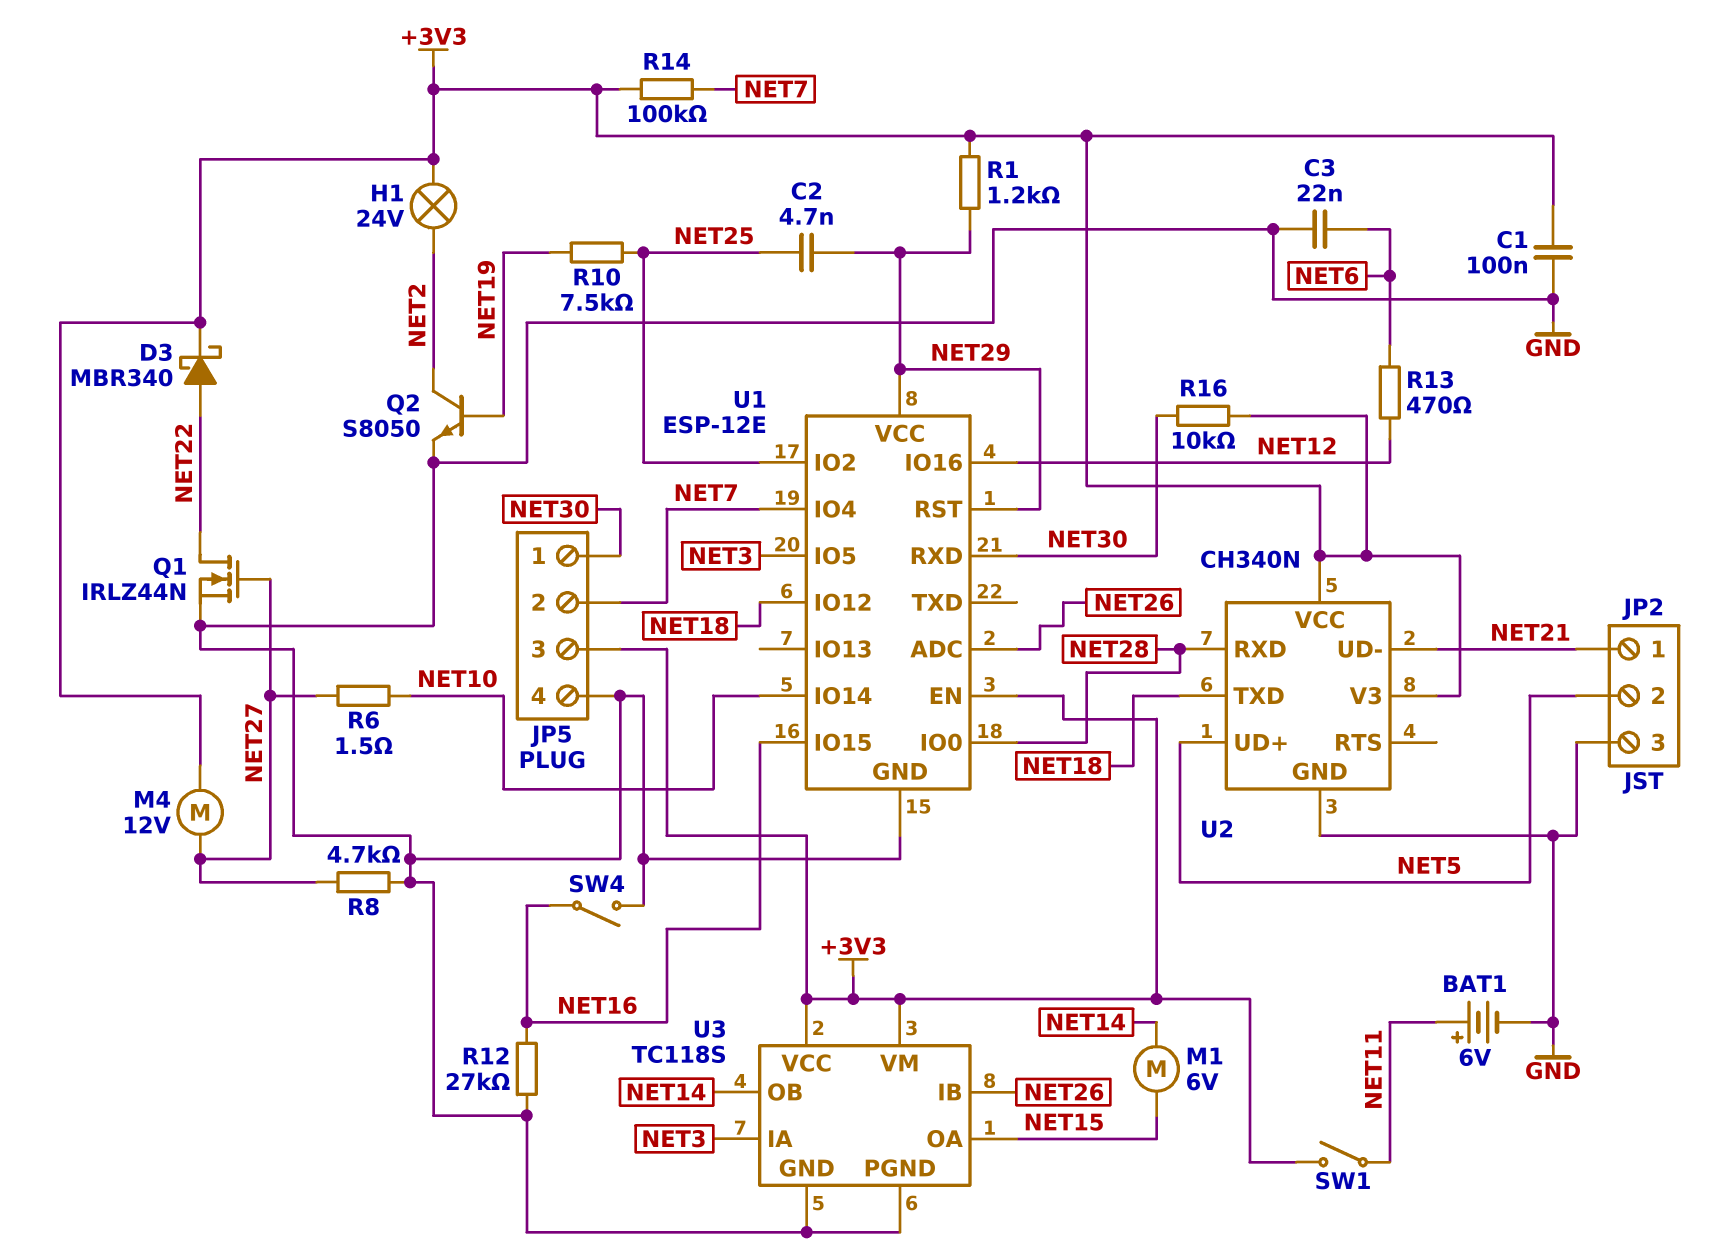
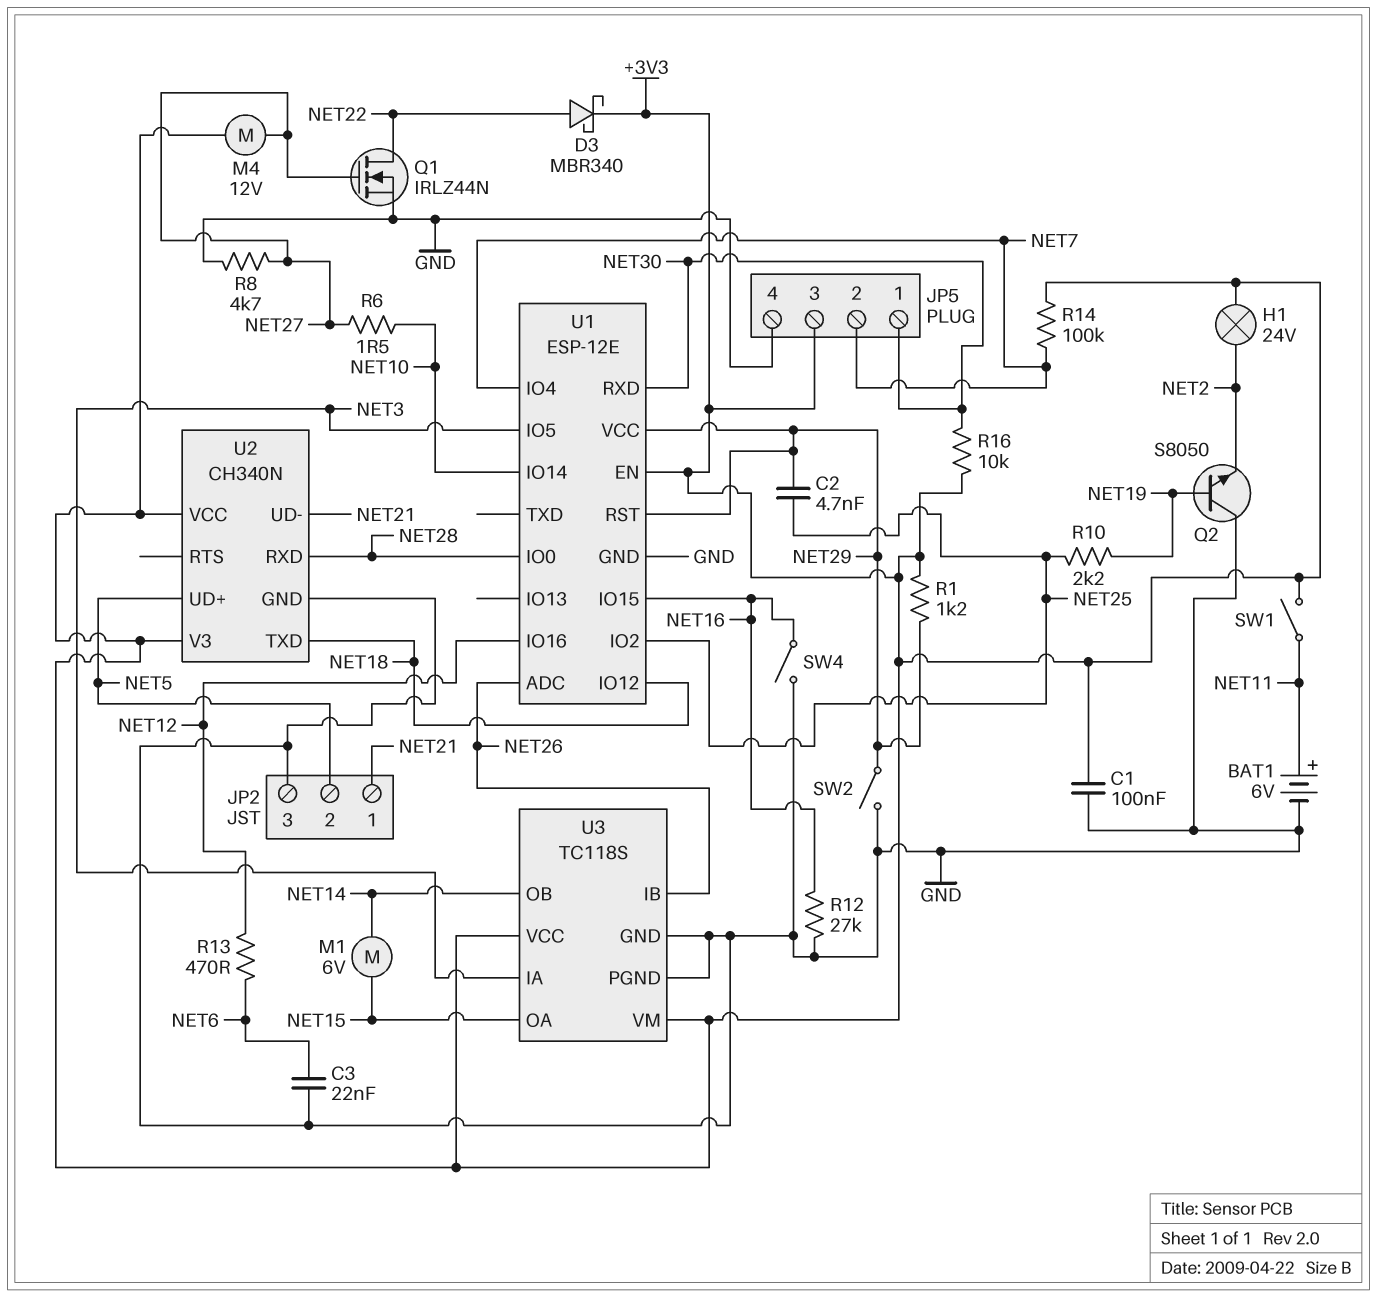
Q2: NPN S8050 (B NET19, C NET2, E GND) -> NPN S8050 (B NET19, C GND, E NET2)
R10: 7.5k (NET19, NET25) -> 2.2k (NET19, NET25)
SW2: none -> switch (GND, NET29)

